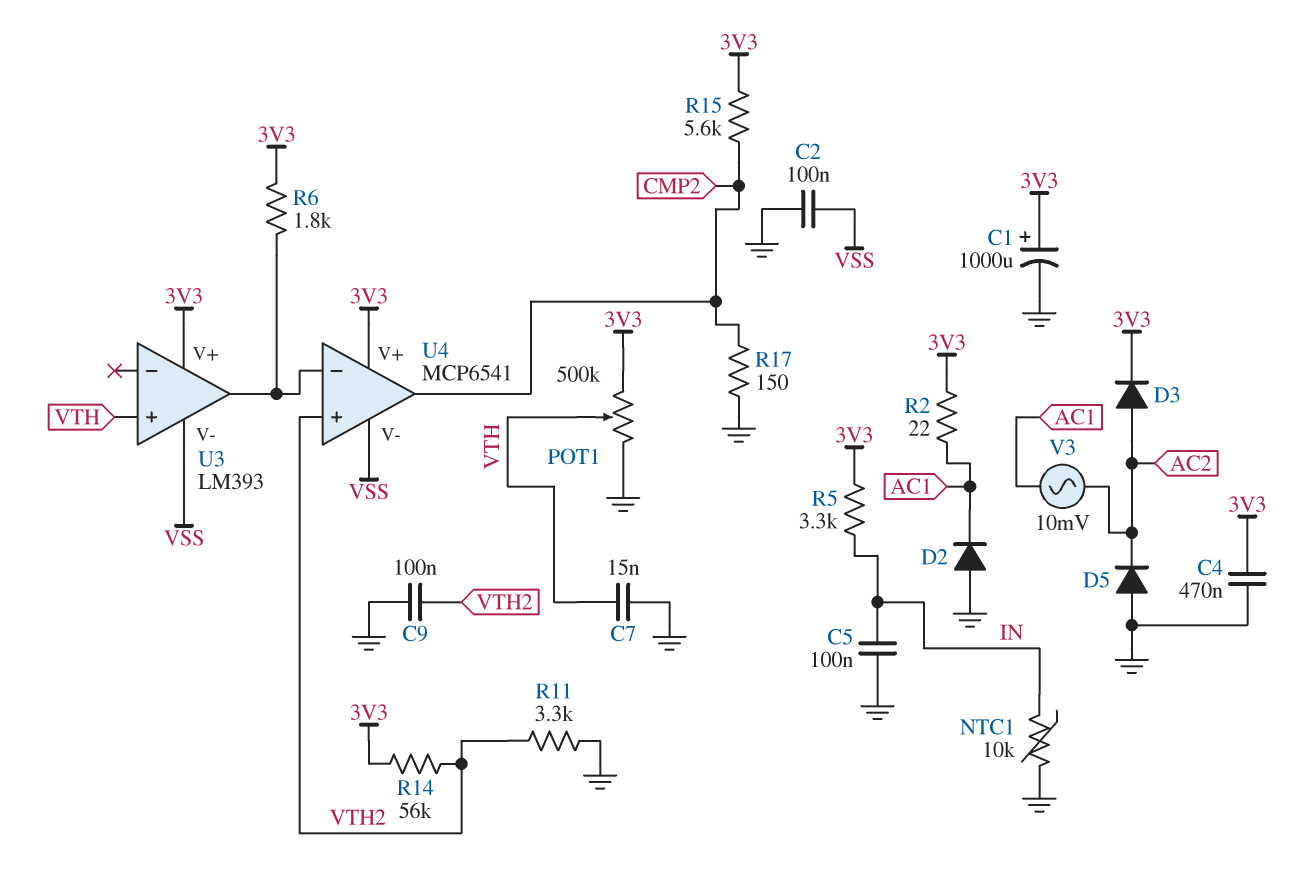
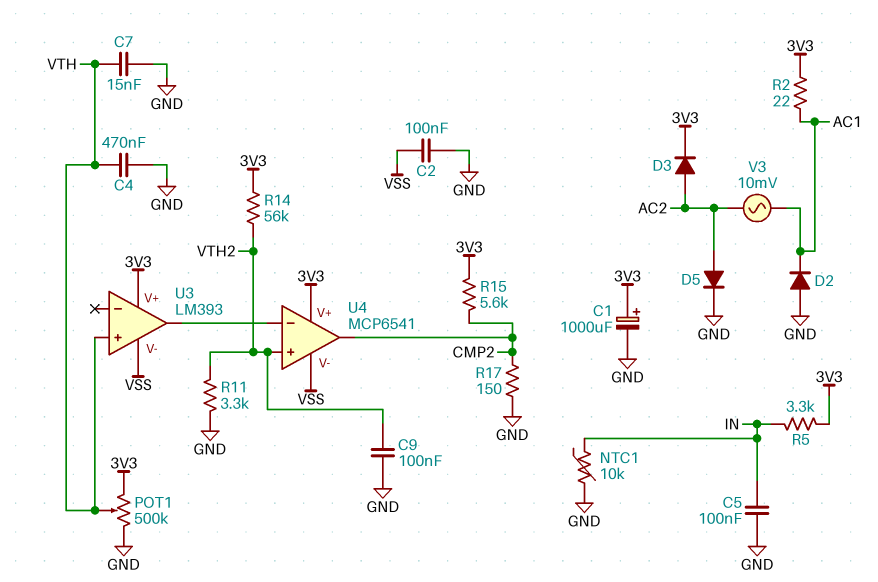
C4: 470nF (3V3, GND) -> 470nF (GND, VTH)
D5: diode (A GND, K AC2) -> diode (A AC2, K GND)
R6: 1.8k (3V3, U3/out) -> none

